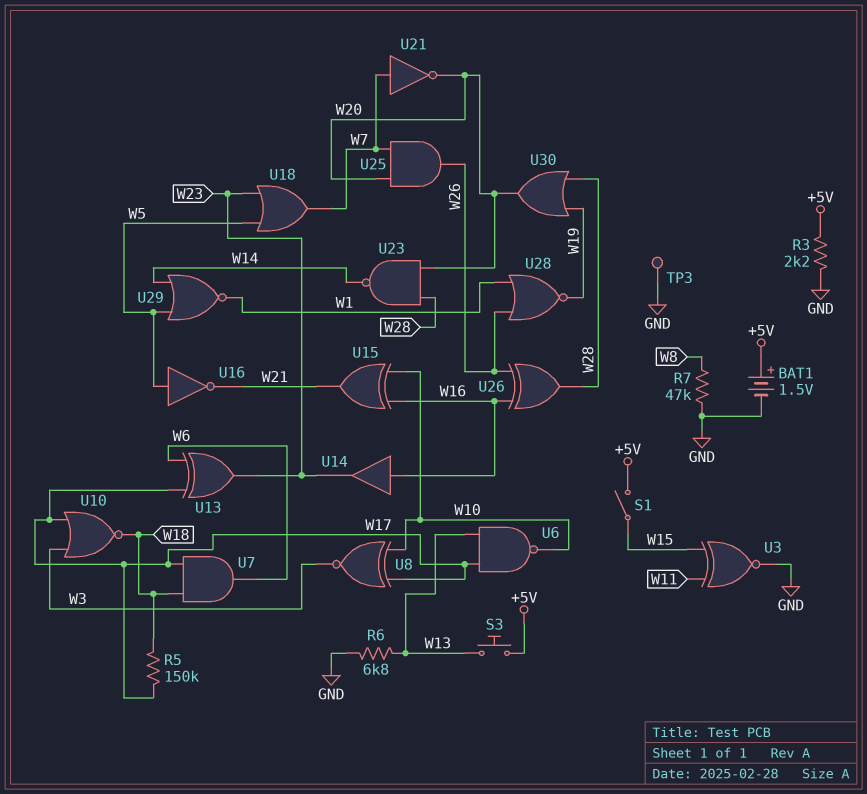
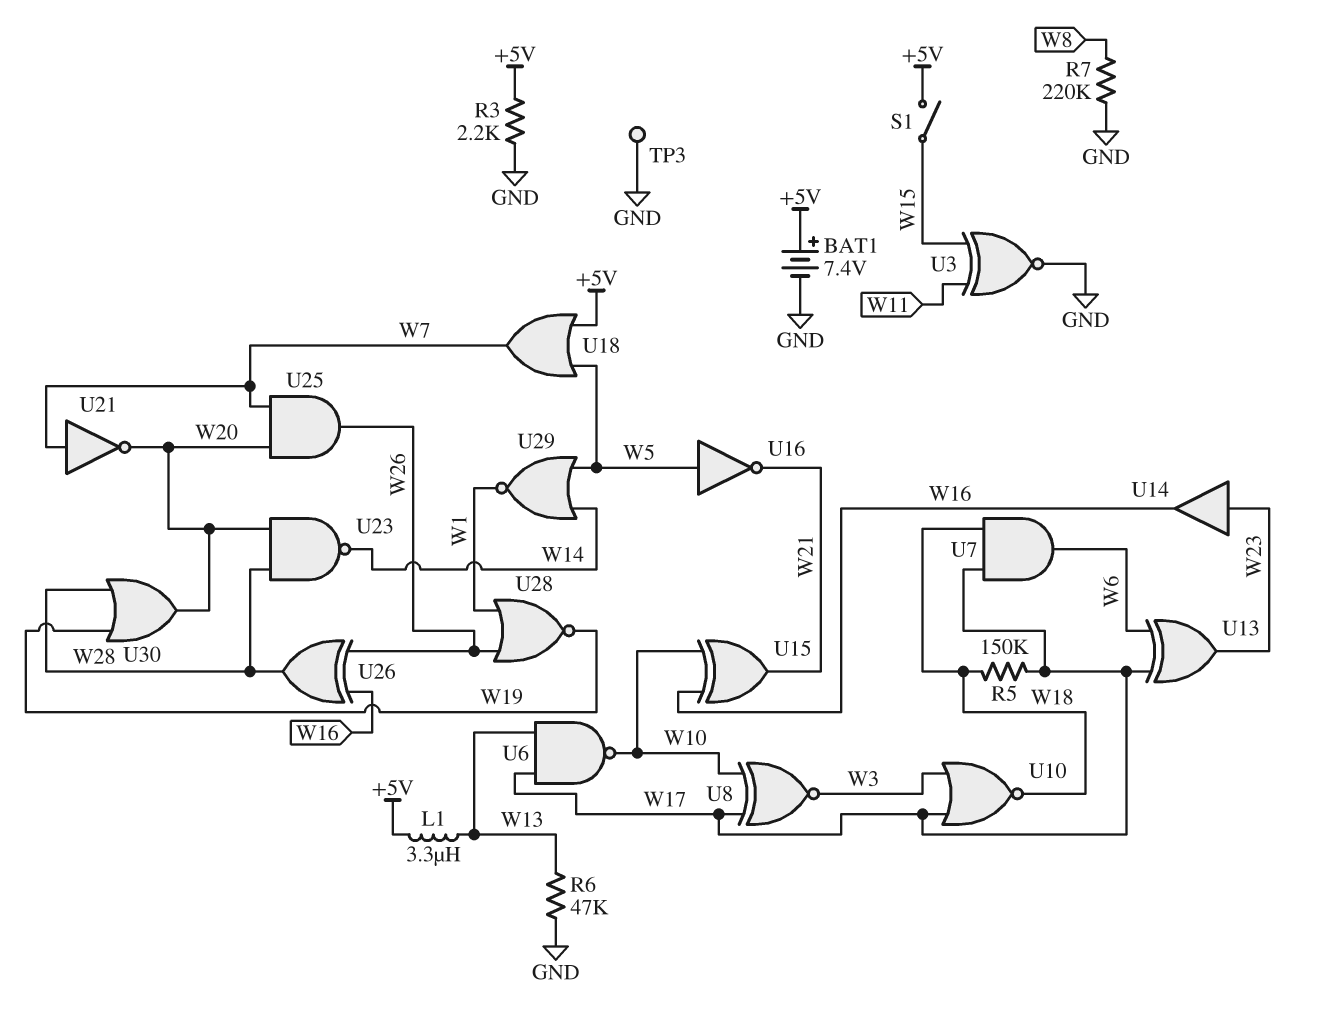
BAT1: 1.5V (plus +5V, minus GND) -> 7.4V (plus +5V, minus GND)
L1: none -> 3.3uH (+5V, W13)
R6: 6.8k (GND, W13) -> 47k (GND, W13)
R7: 47k (GND, W8) -> 220k (GND, W8)
S3: button (+5V, W13) -> none
U14: buffer (in W16, out W23) -> buffer (in W23, out W16)
U18: OR (in W5, in W23, out W7) -> OR (in +5V, in W5, out W7)

